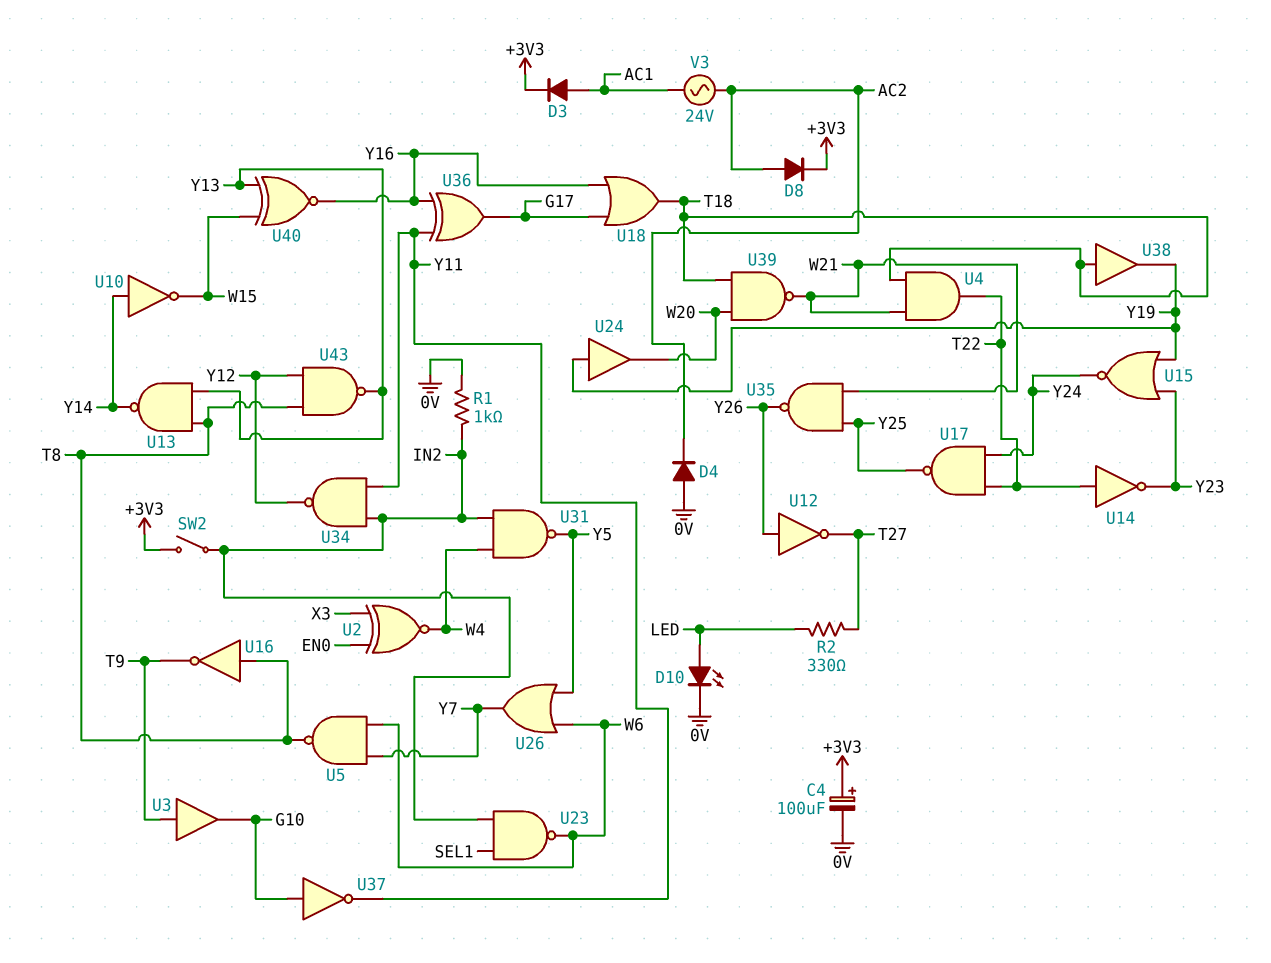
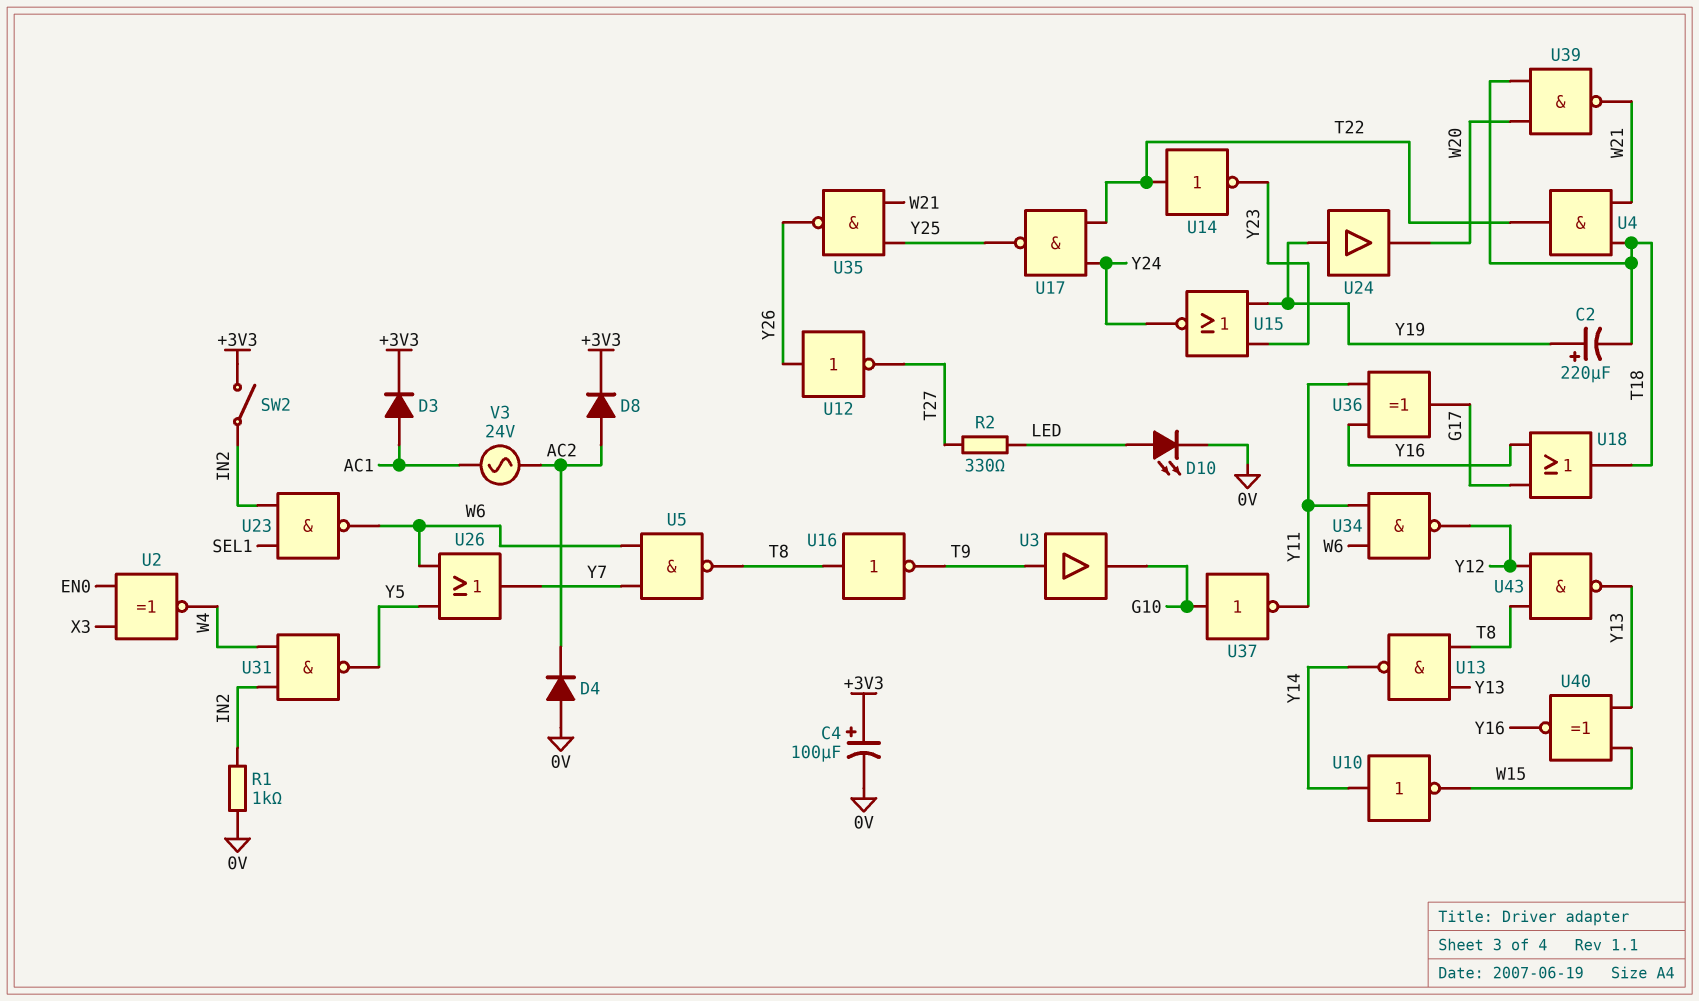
C2: none -> 220uF (plus Y19, minus T18)
U34: NAND (in IN2, in Y11, out Y12) -> NAND (in W6, in Y11, out Y12)
U38: buffer (in T18, out Y19) -> none

